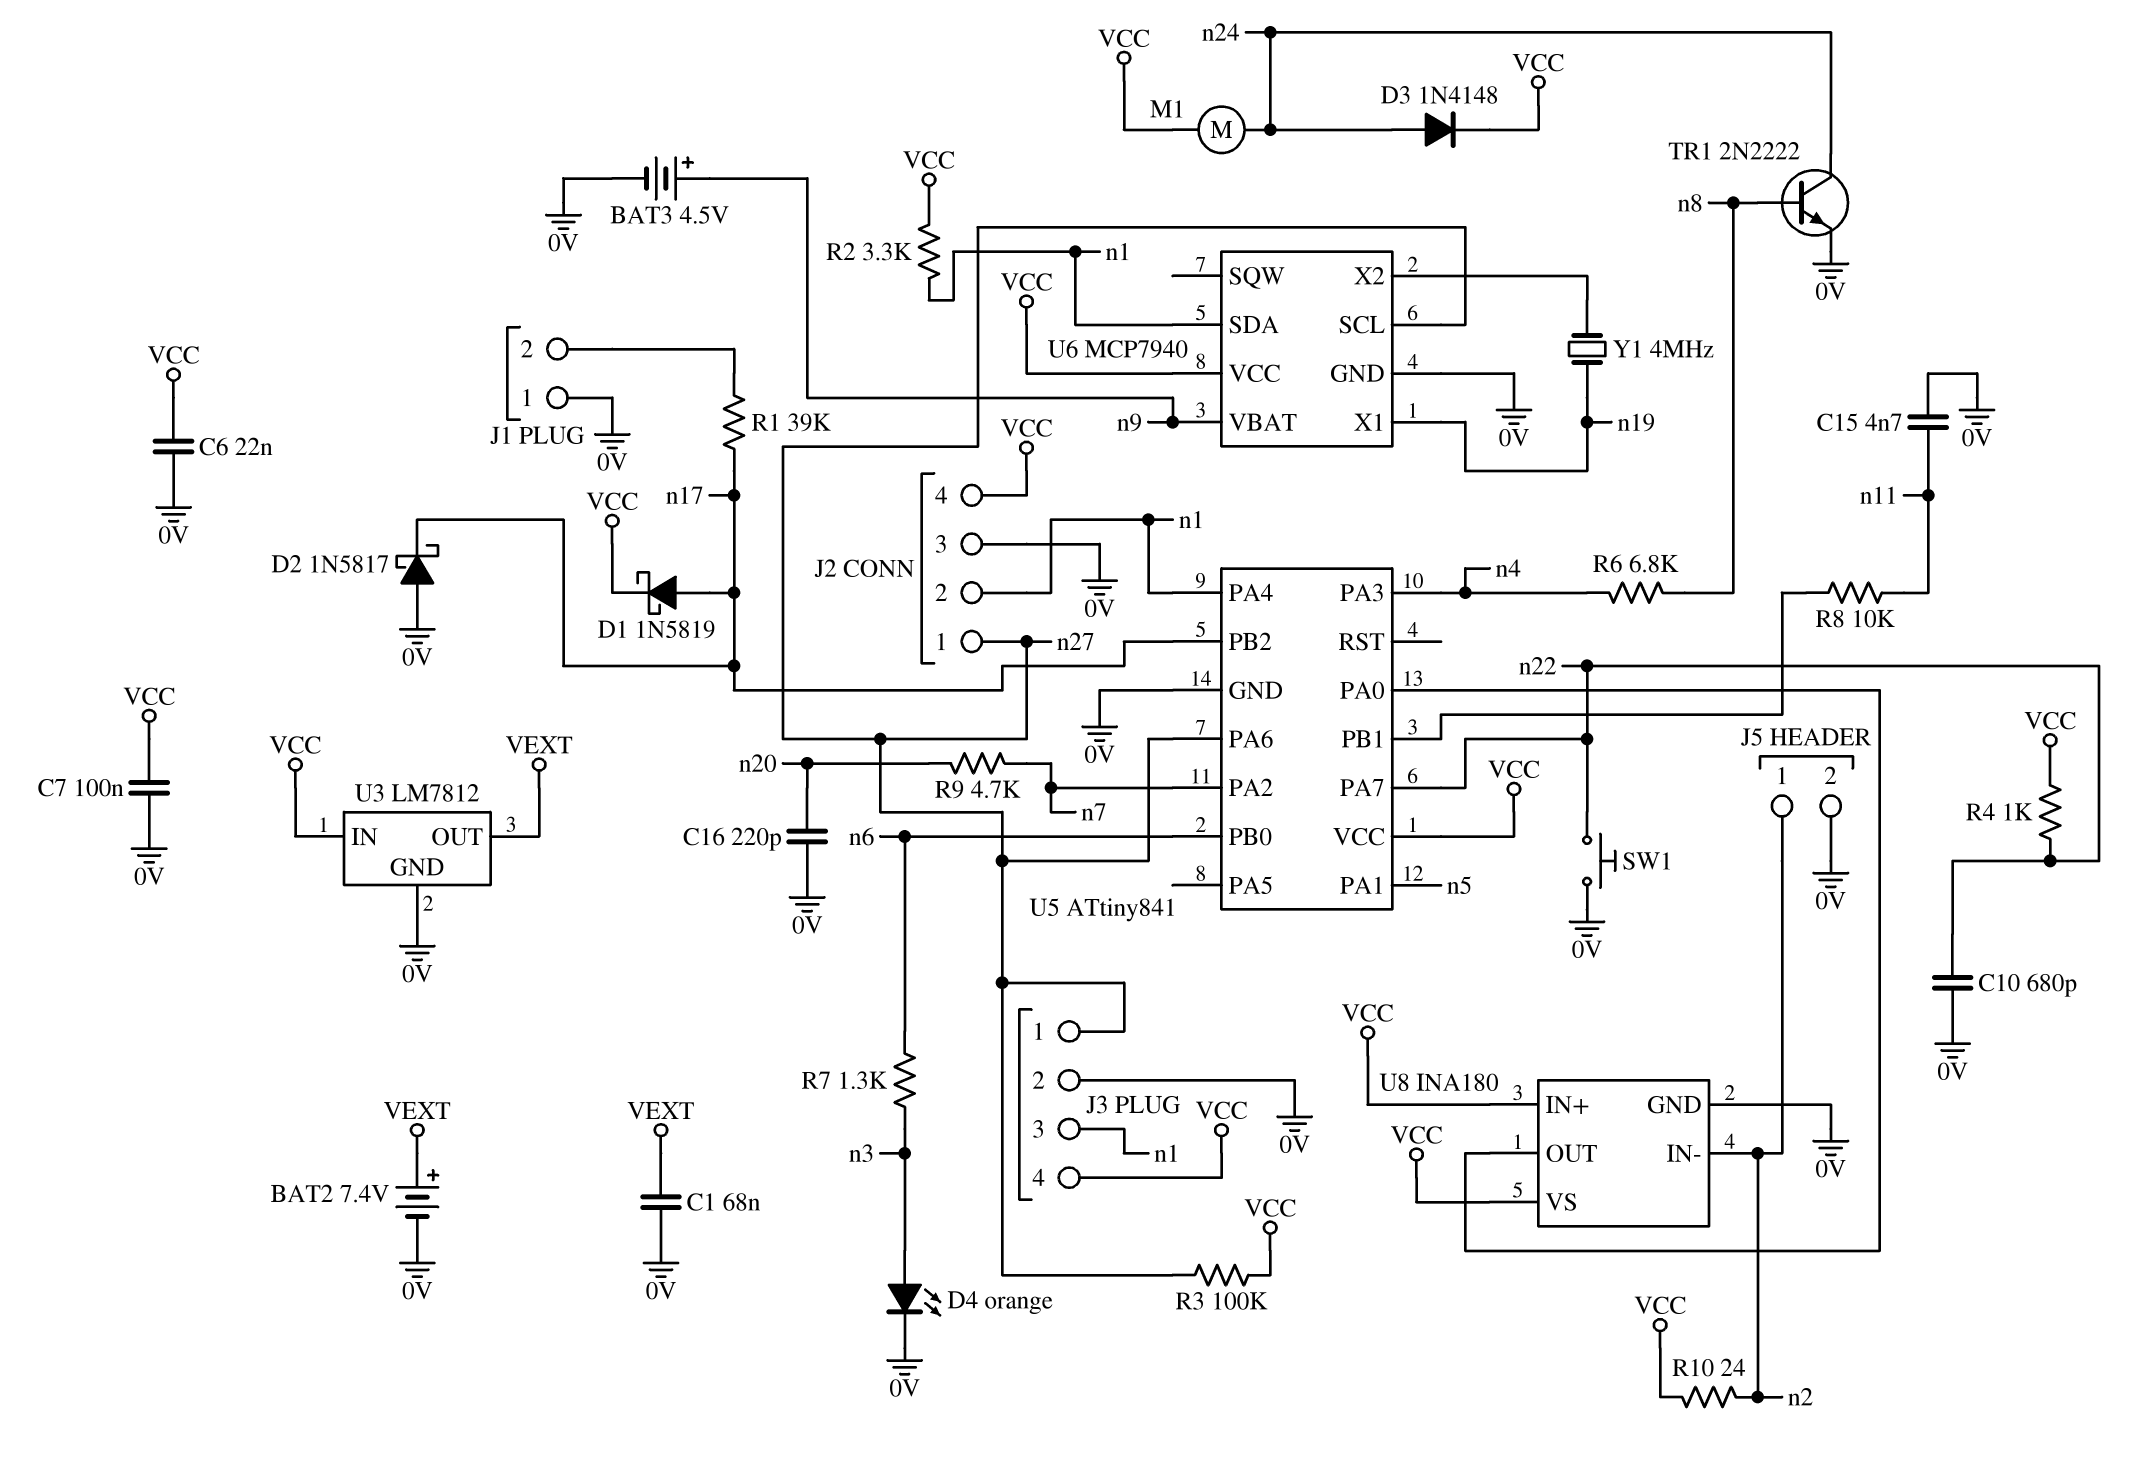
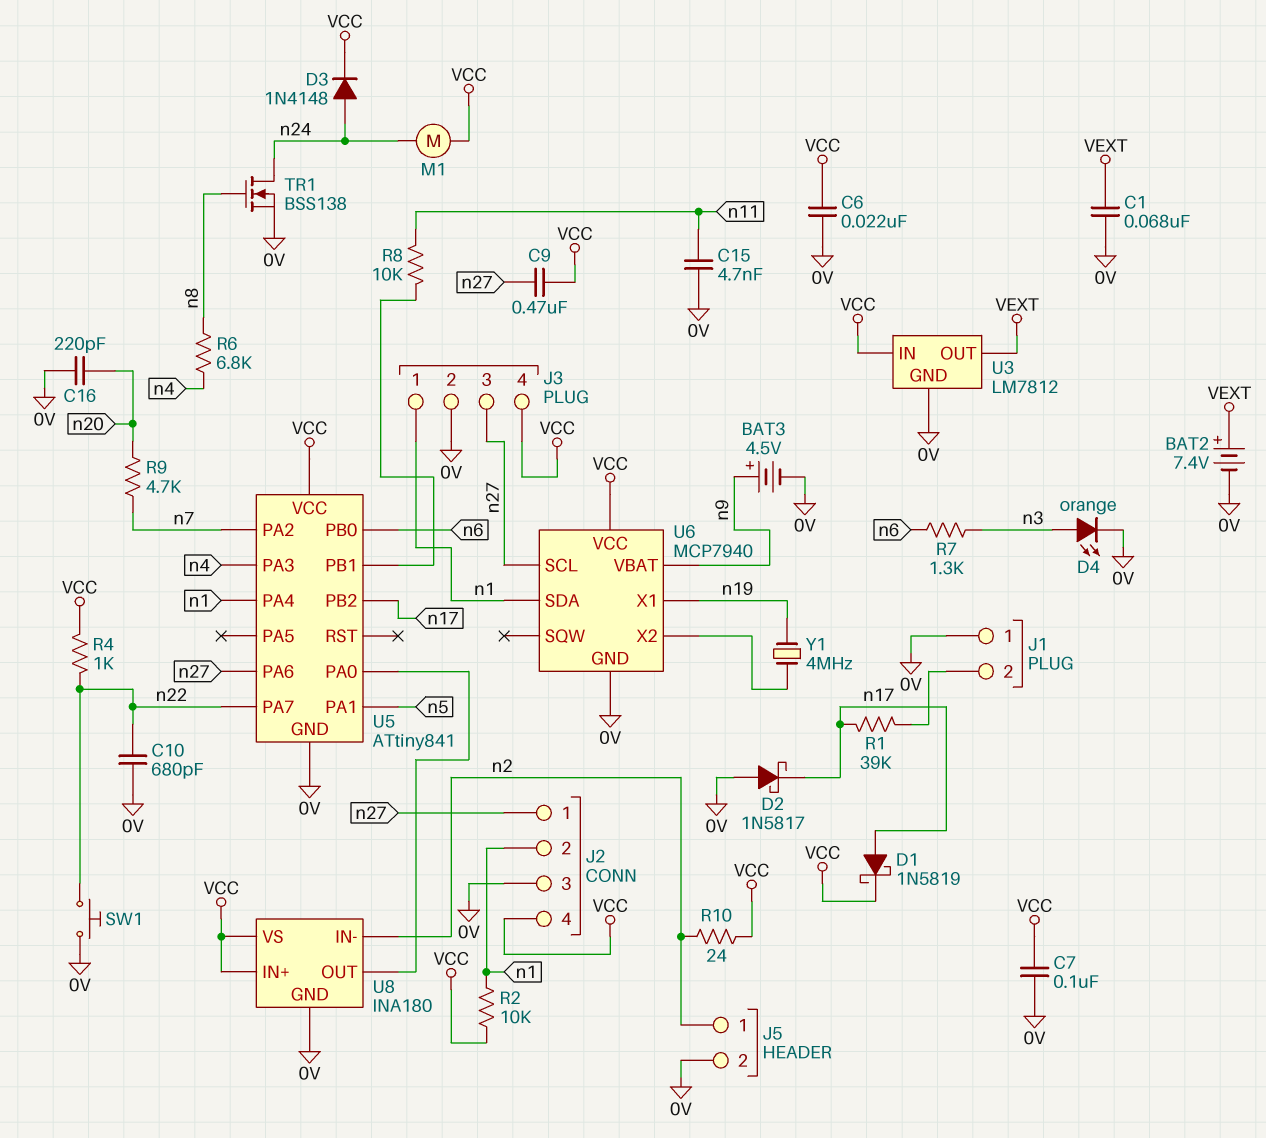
C9: none -> 470nF (VCC, n27)
J3 pin 1: n27 -> n1
J3 pin 3: n1 -> n27
R2: 3.3k (VCC, n1) -> 10k (VCC, n1)
R3: 100k (VCC, n27) -> none
TR1: NPN 2N2222 (B n8, C n24, E 0V) -> NMOS BSS138 (G n8, D n24, S 0V)

